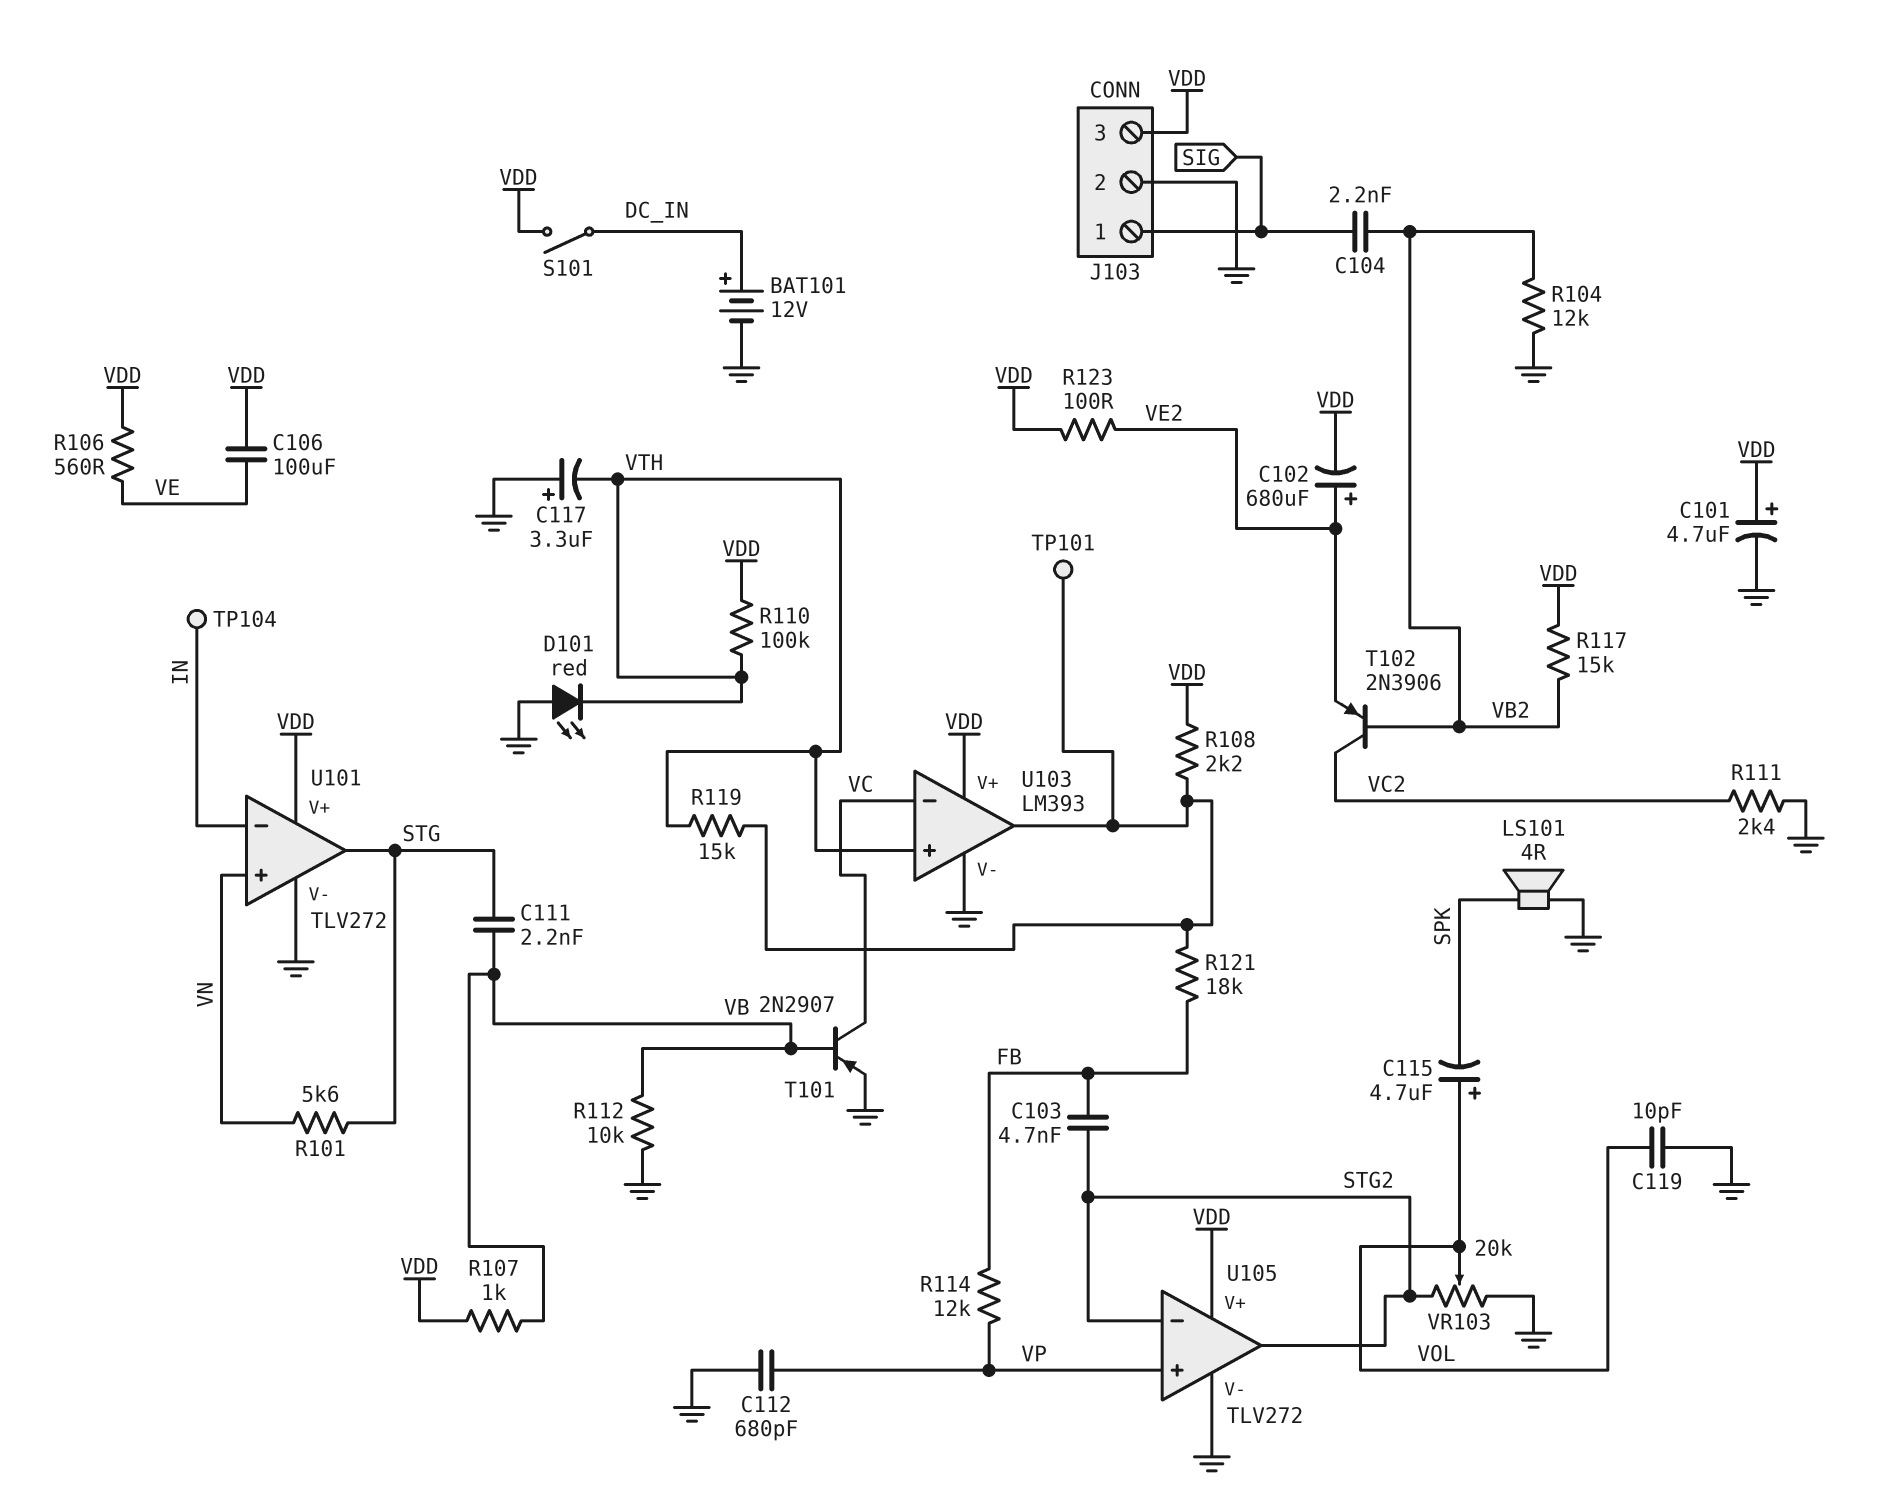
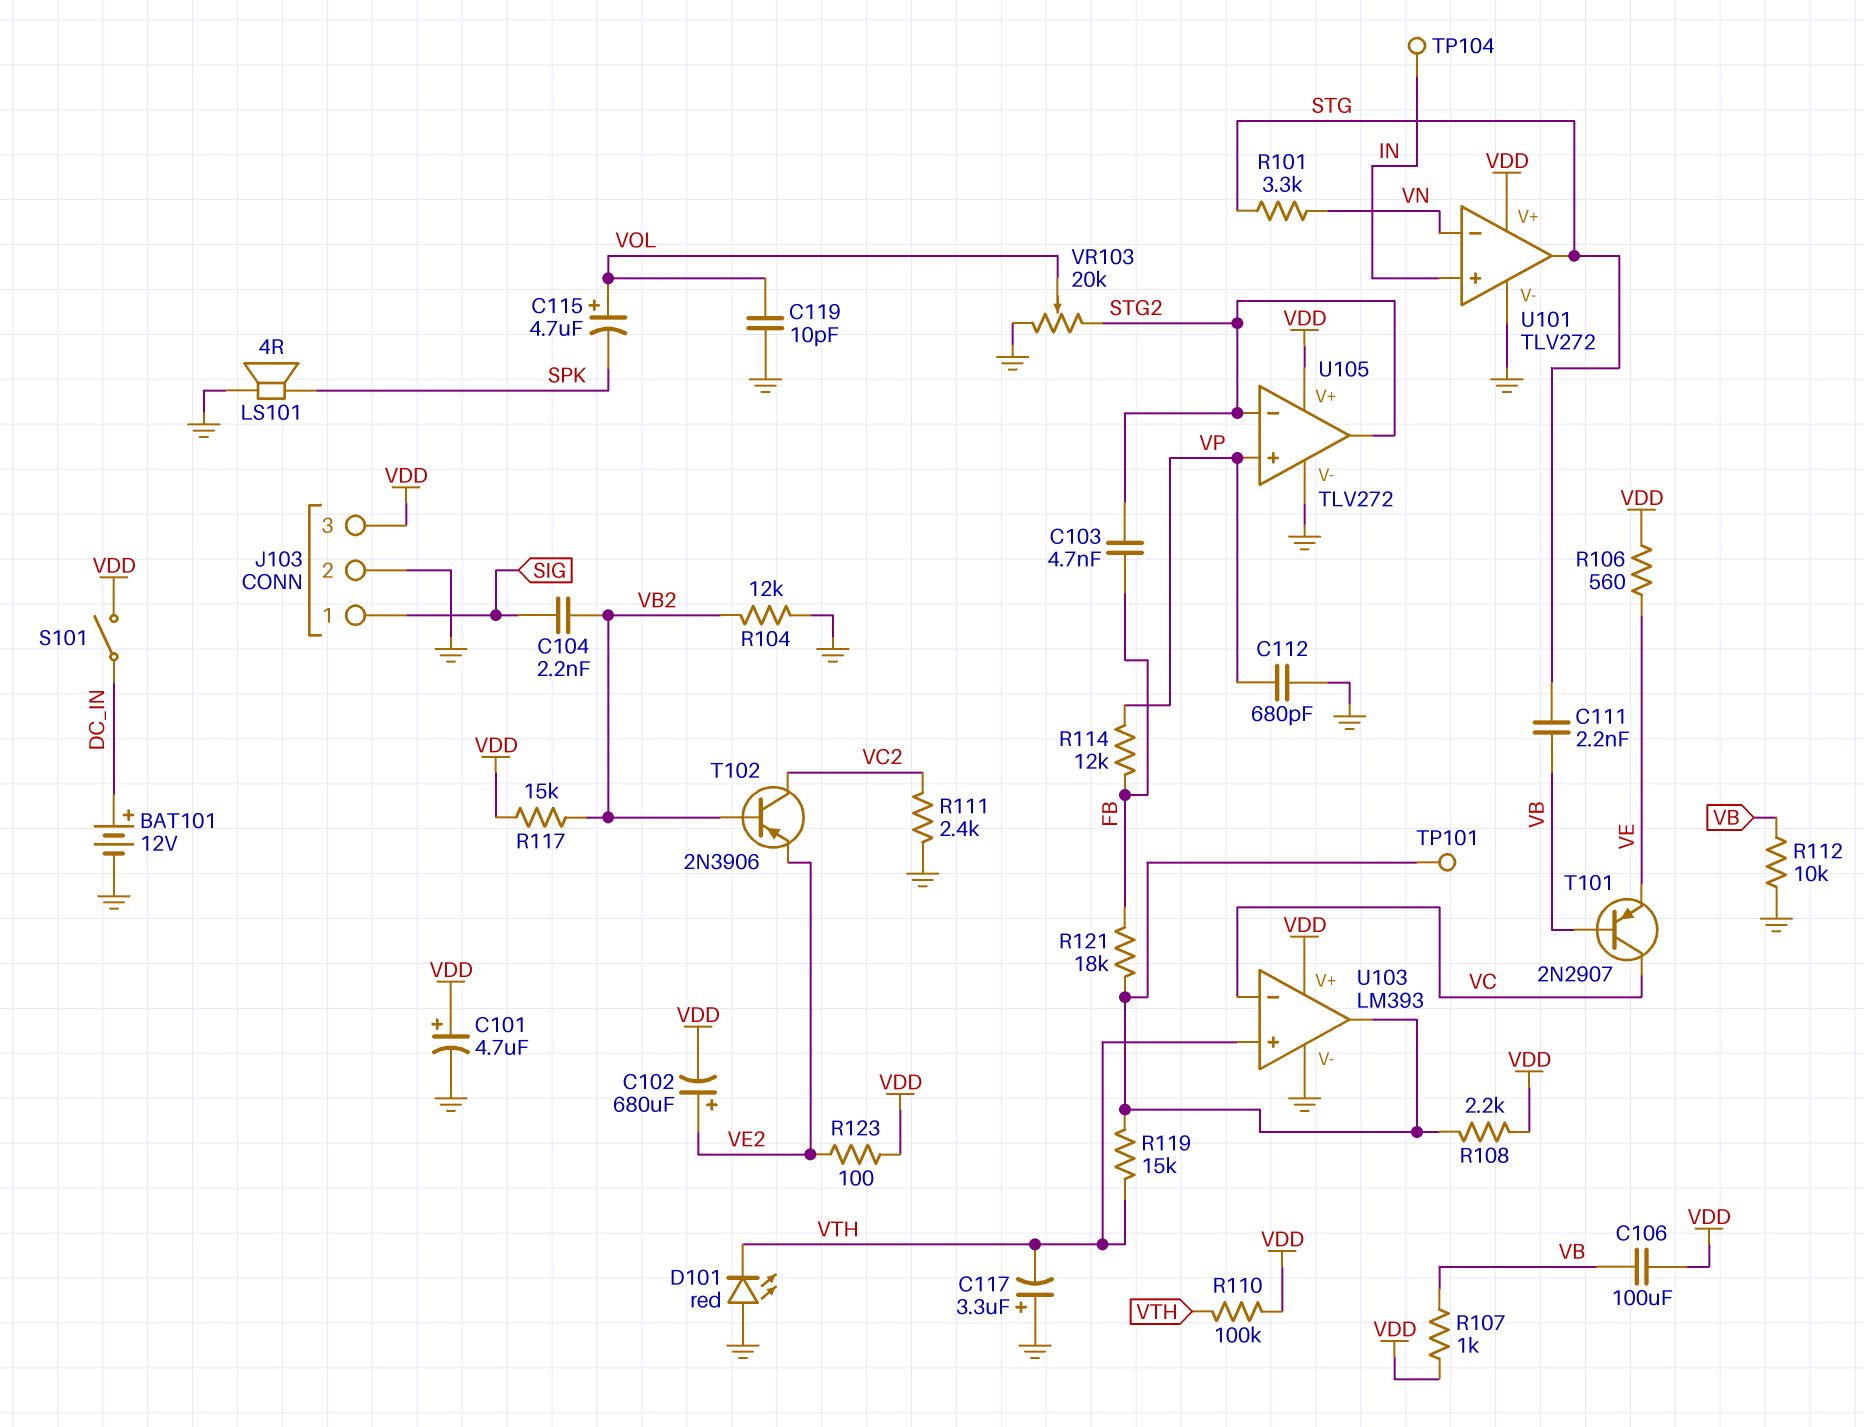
C106: 100uF (VDD, VE) -> 100uF (VB, VDD)
R101: 5.6k (STG, VN) -> 3.3k (STG, VN)
T101: PNP 2N2907 (B VB, C VC, E GND) -> PNP 2N2907 (B VB, C VC, E VE)
U101 pin in+: VN -> IN
U101 pin in-: IN -> VN

